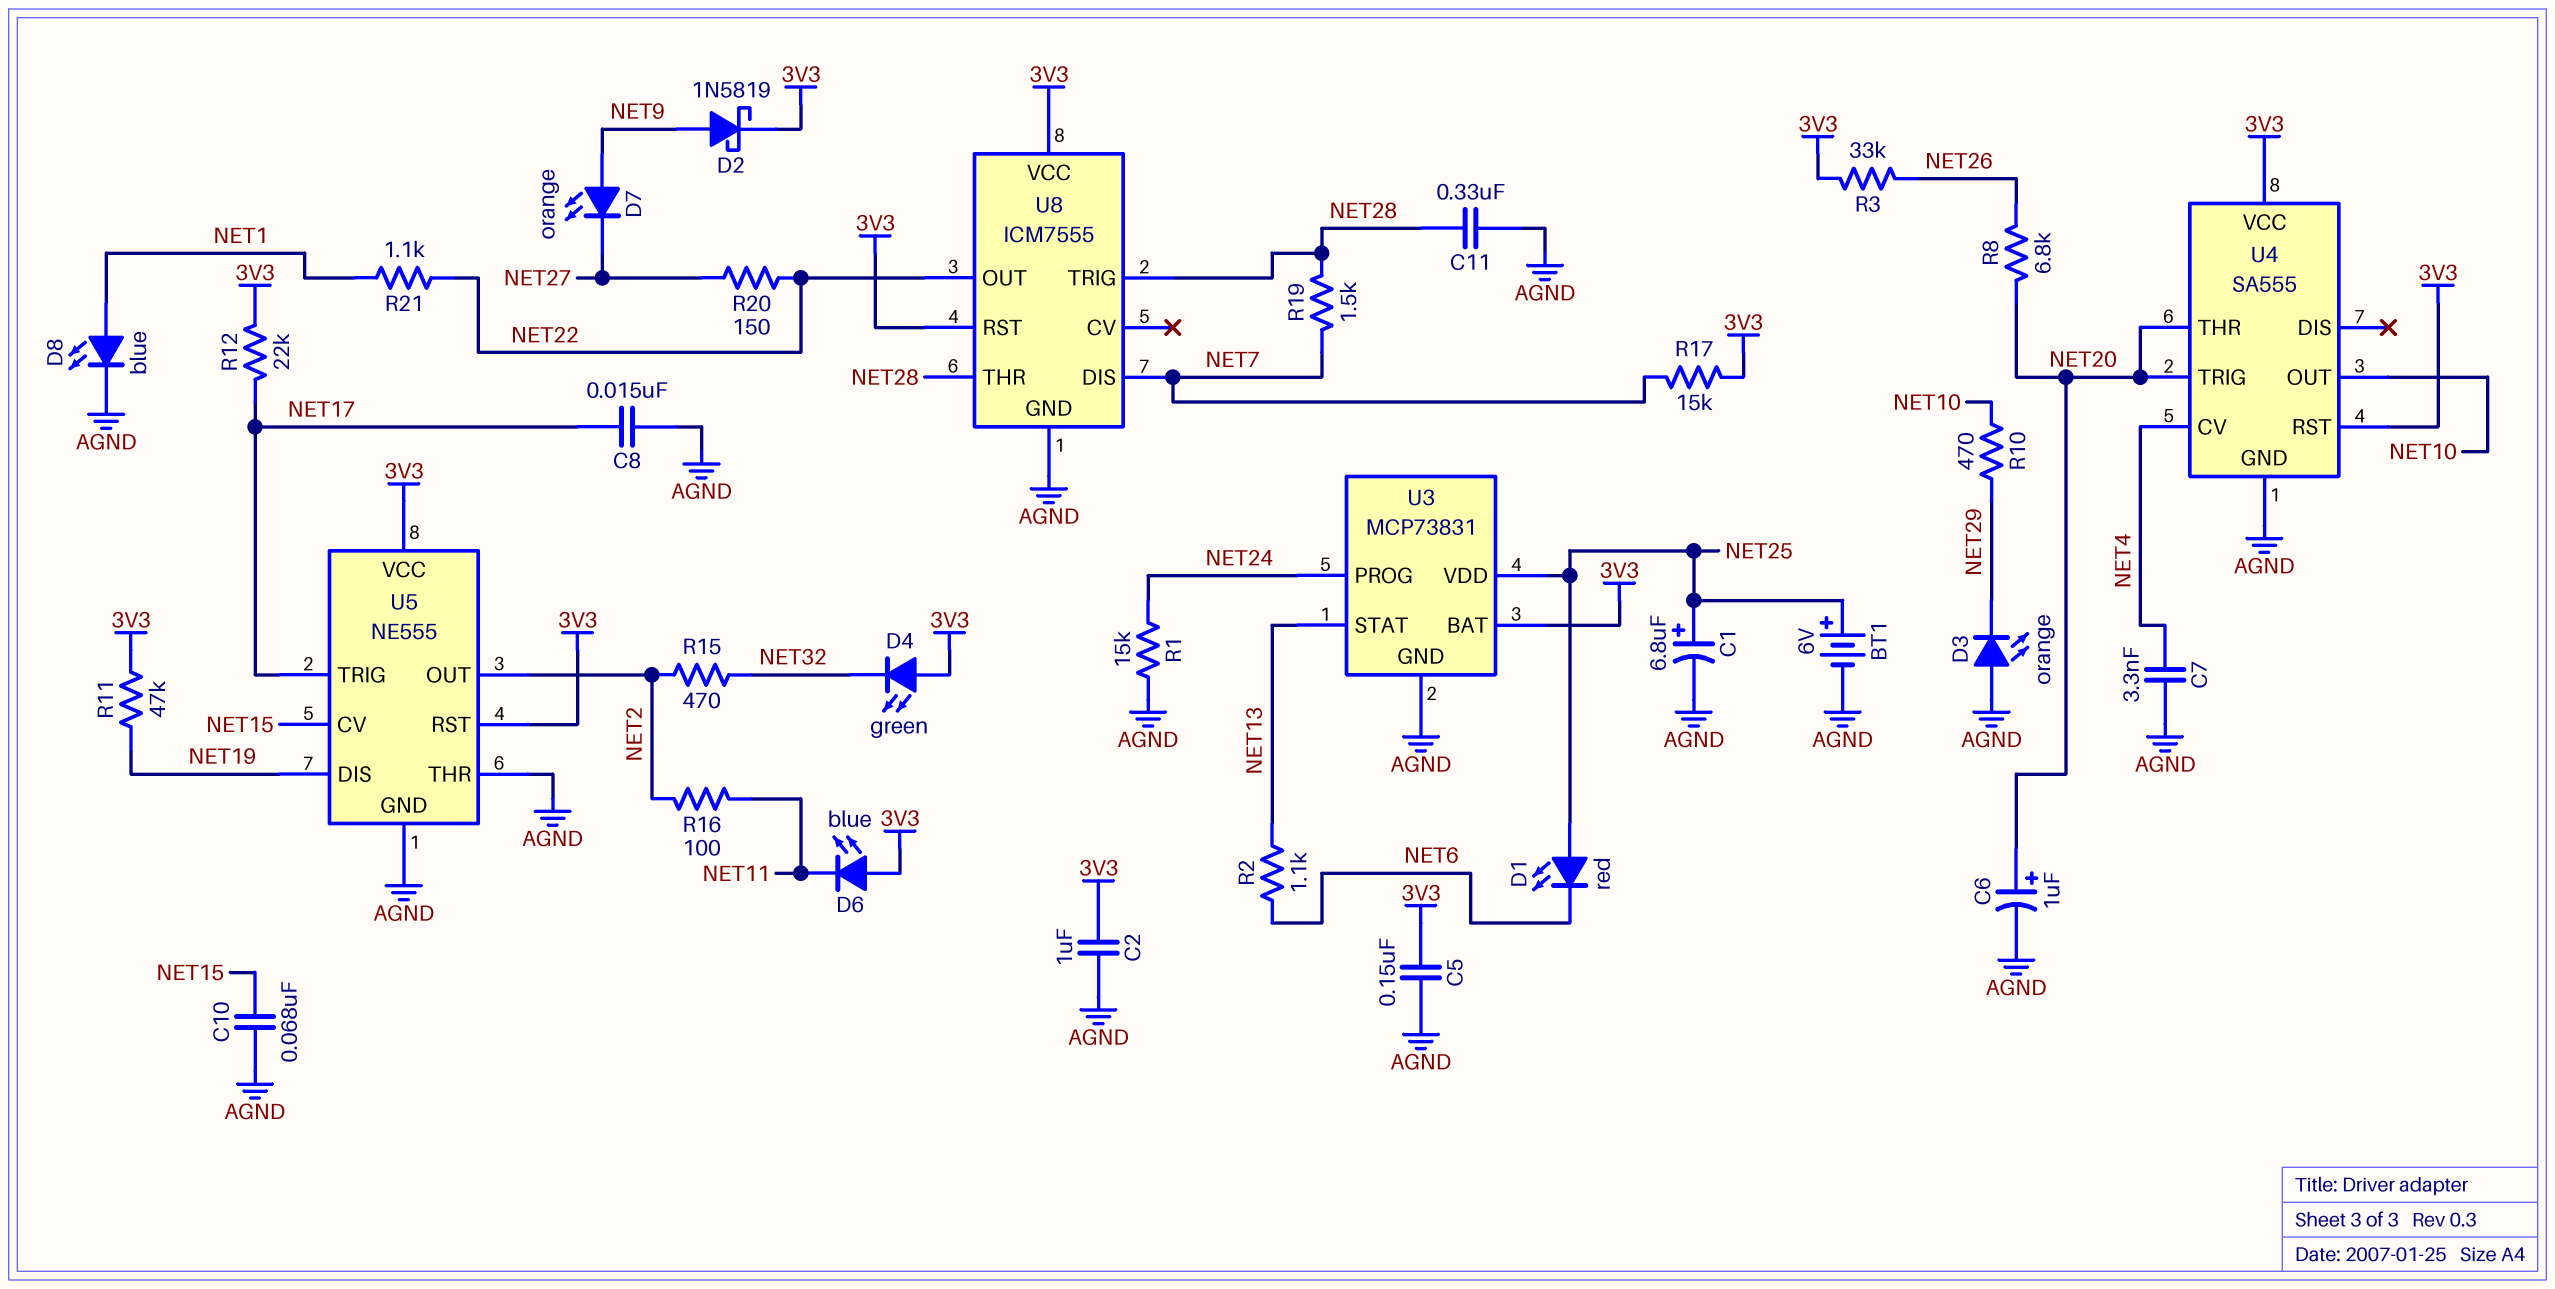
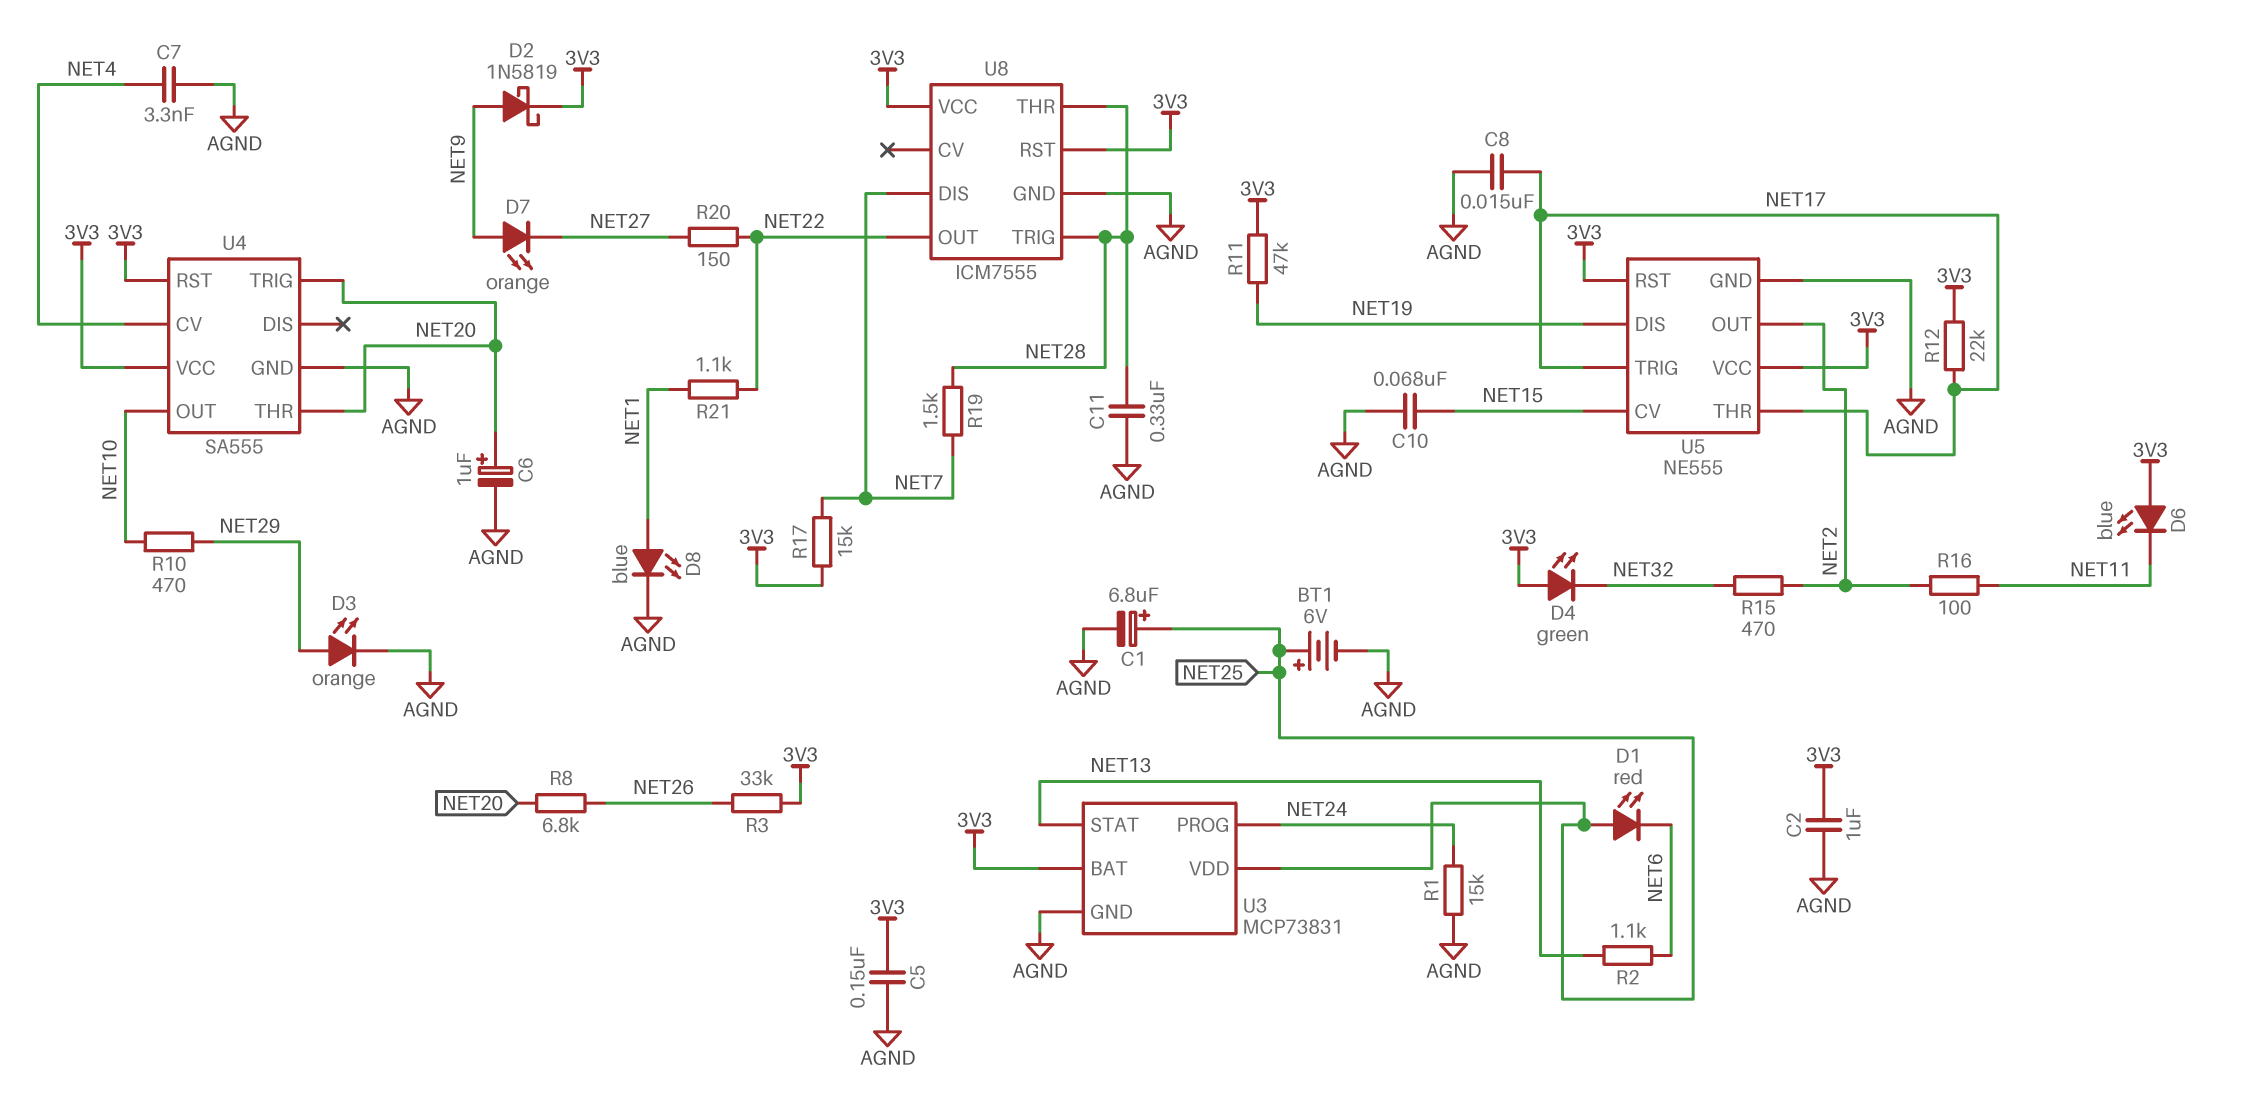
D3: LED orange (A AGND, K NET29) -> LED orange (A NET29, K AGND)
U5 pin THR: AGND -> NET17

